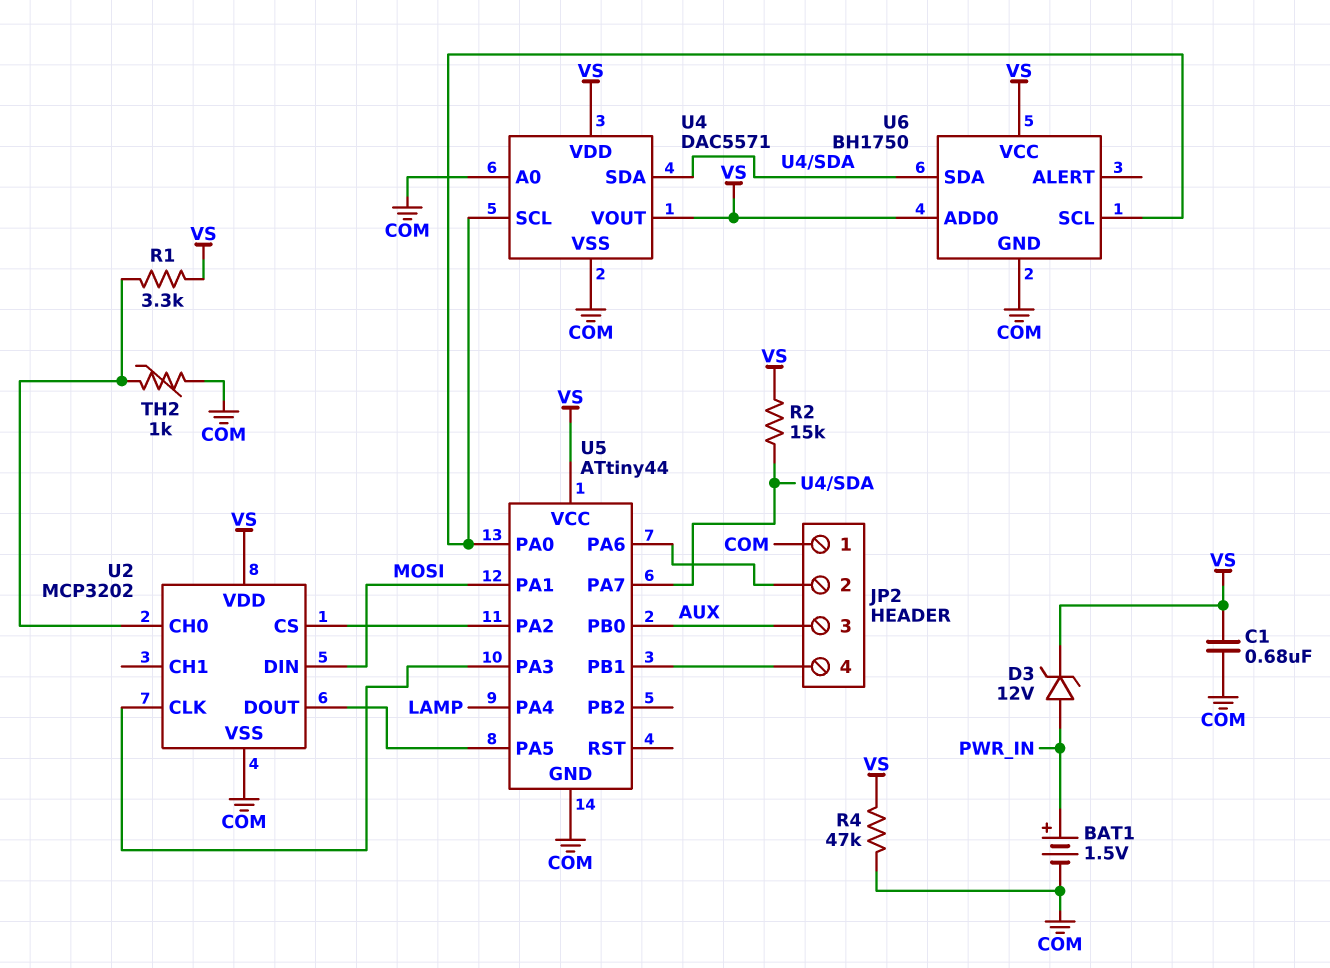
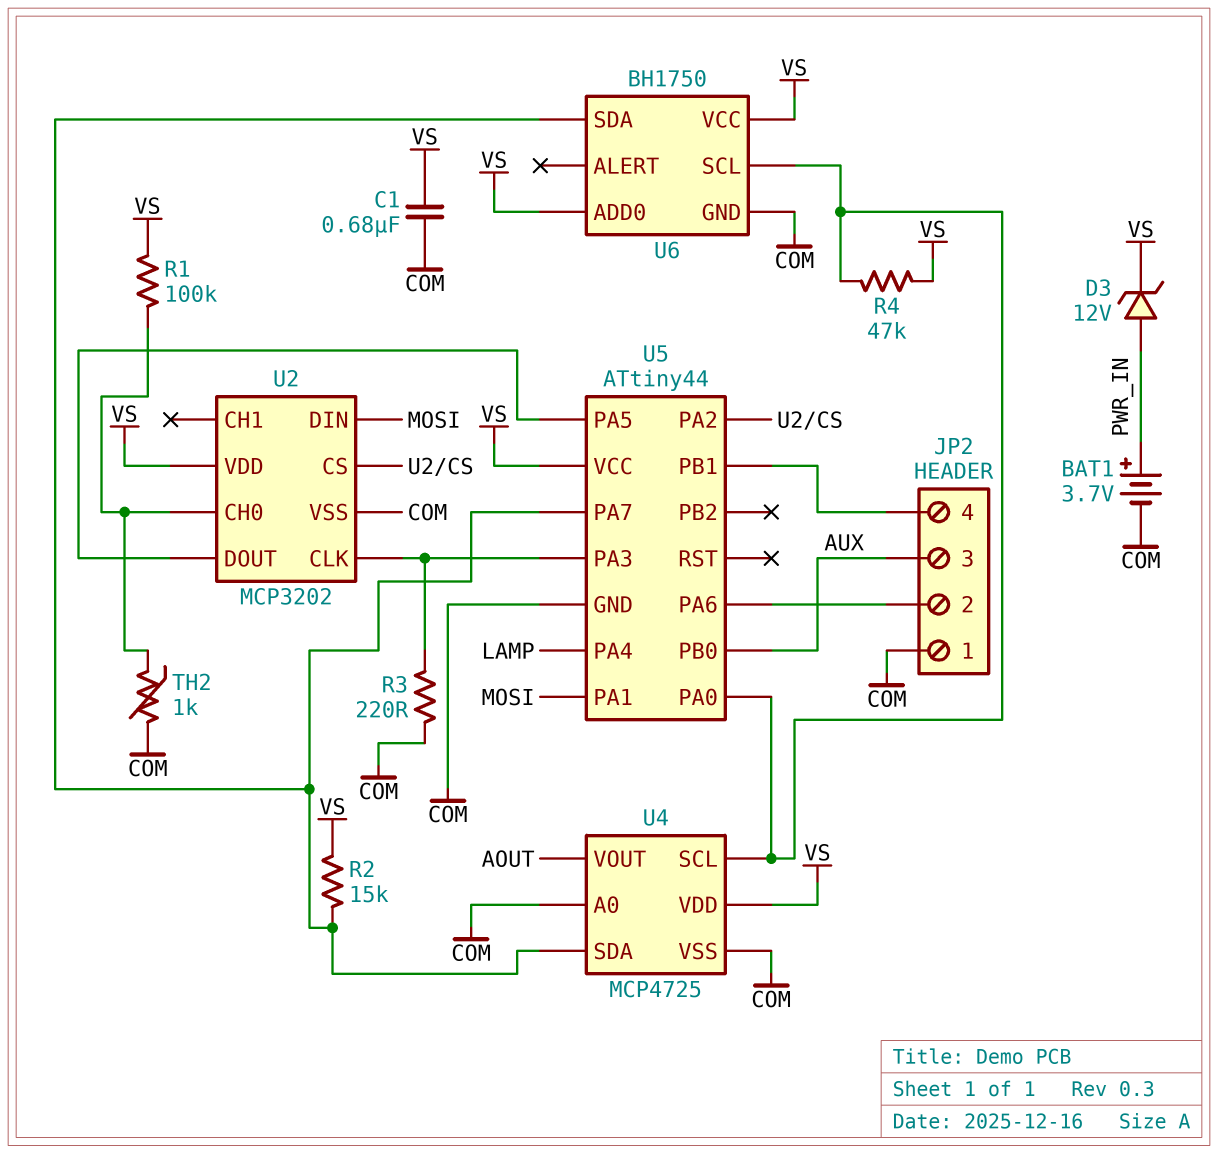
BAT1: 1.5V (plus PWR_IN, minus COM) -> 3.7V (plus PWR_IN, minus COM)
R1: 3.3k (U2/CH0, VS) -> 100k (U2/CH0, VS)
R3: none -> 220 (COM, U2/CLK)
R4: 47k (COM, VS) -> 47k (U4/SCL, VS)
U4: DAC5571 -> MCP4725
U4 pin VOUT: VS -> AOUT

